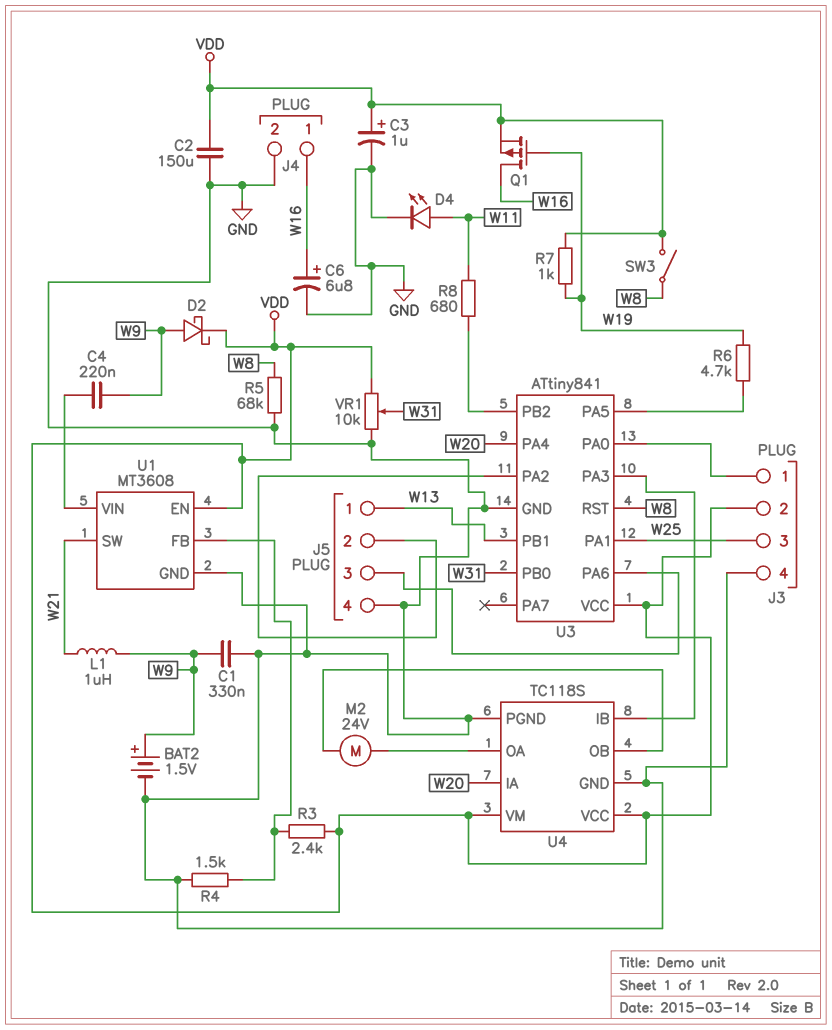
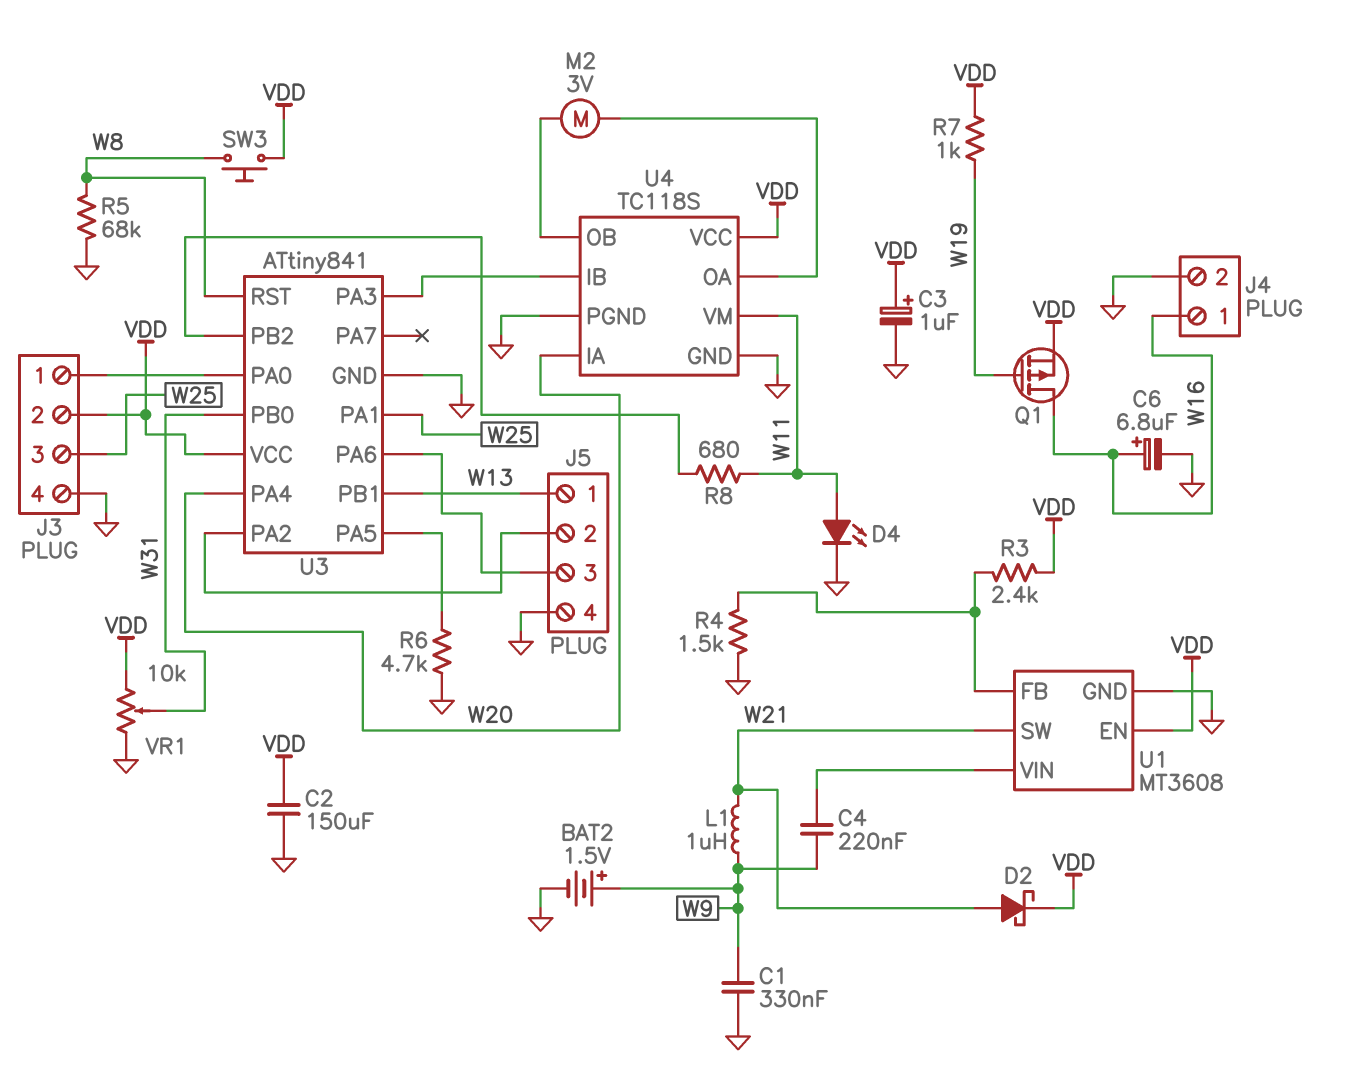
D2: schottky (A W9, K VDD) -> schottky (A W21, K VDD)
M2: motor 24V (U4/OA, U4/OB) -> motor 3V (U4/OA, U4/OB)
R6: 4.7k (U3/PA5, W19) -> 4.7k (GND, U3/PA5)
SW3: switch (VDD, W8) -> button (VDD, W8)
U4 pin VM: VDD -> W11

